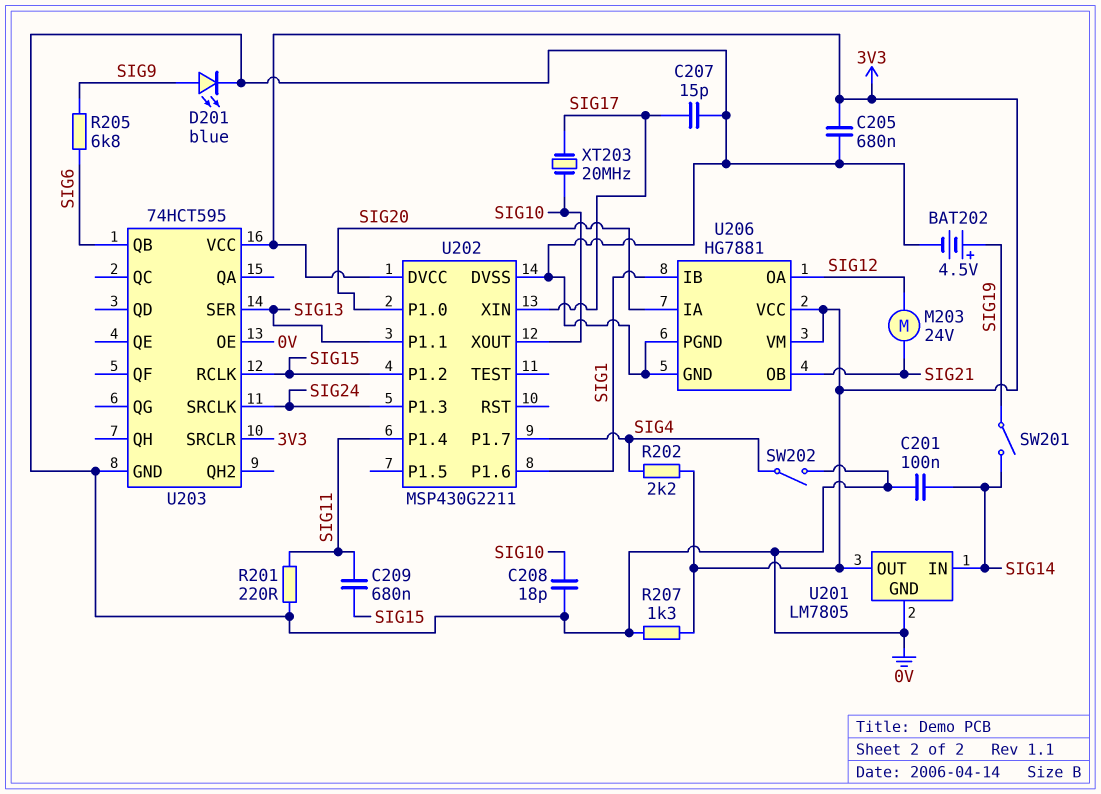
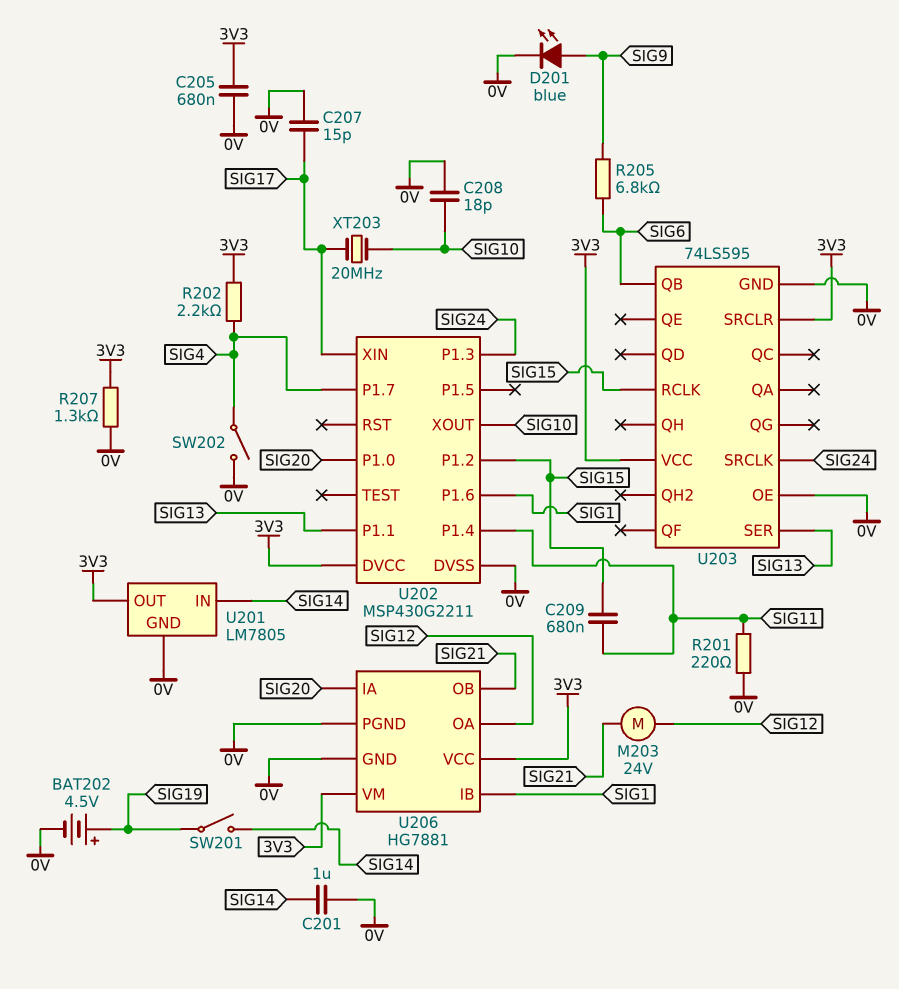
C201: 100nF (0V, SIG14) -> 1uF (0V, SIG14)
U203: 74HCT595 -> 74LS595

